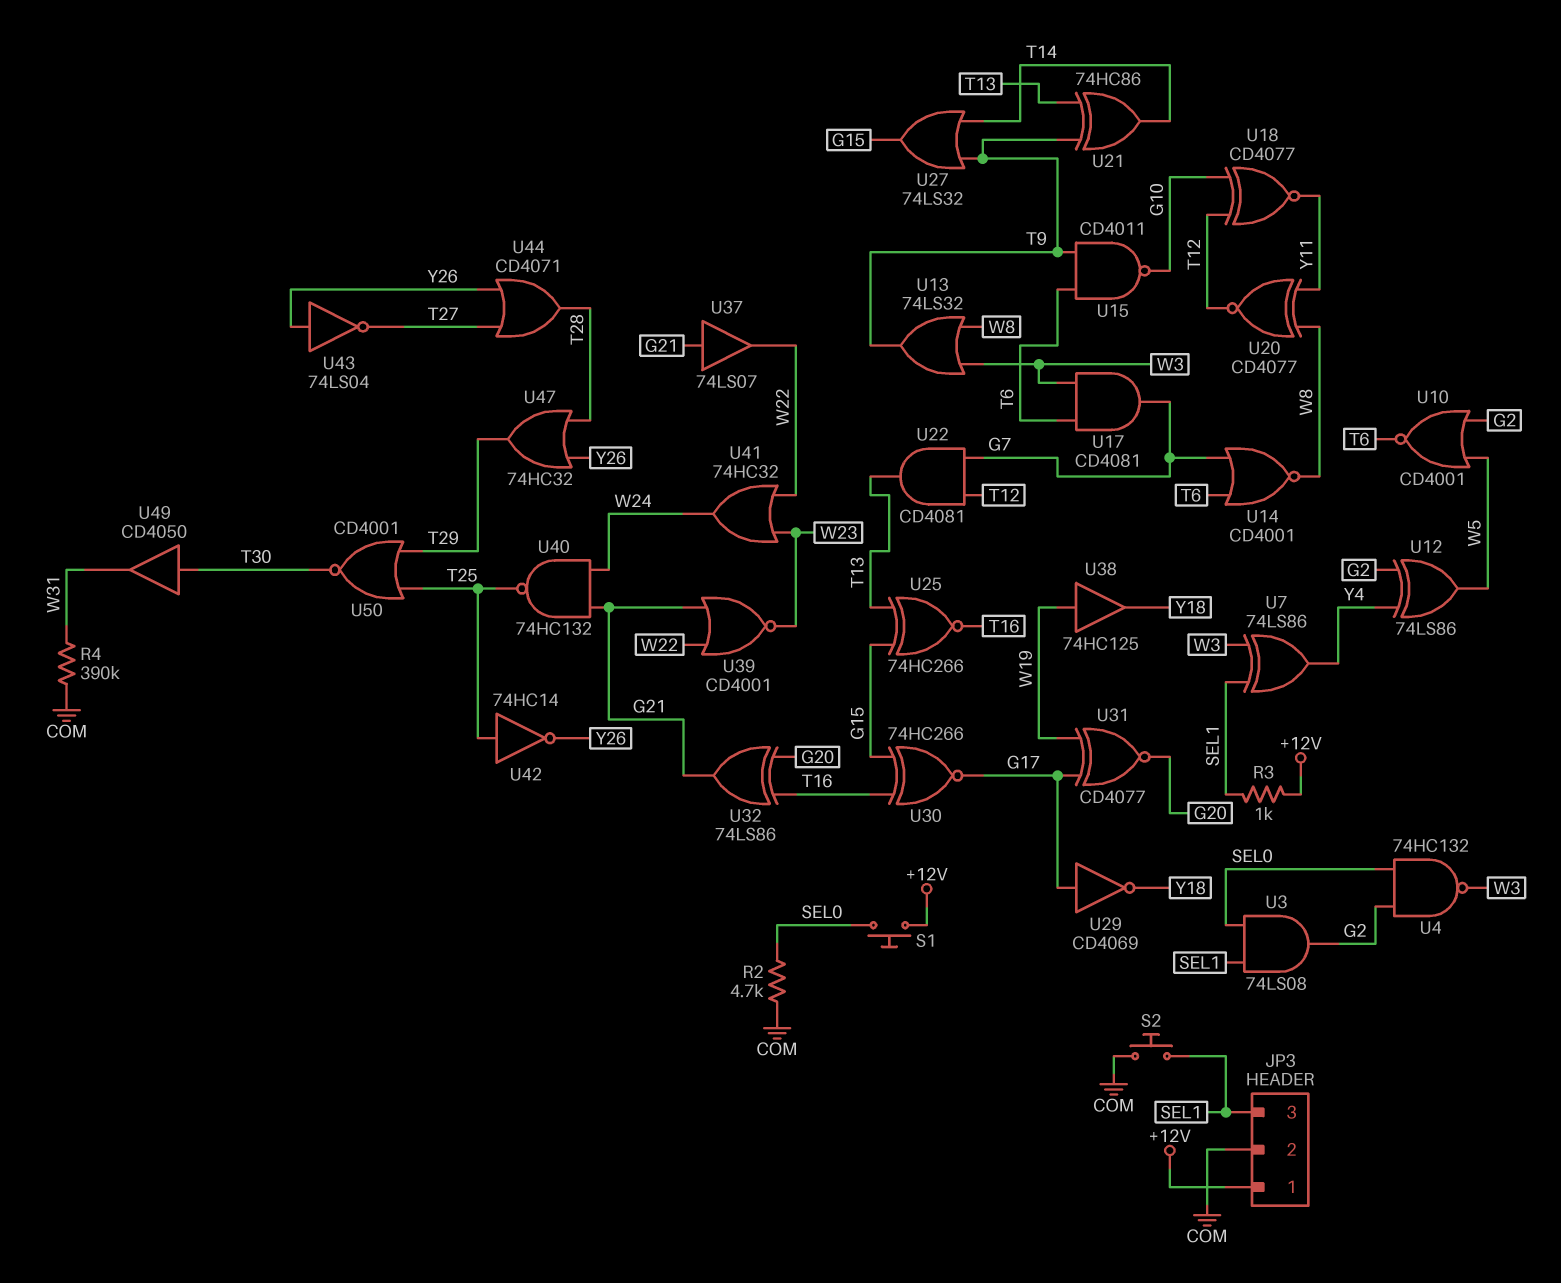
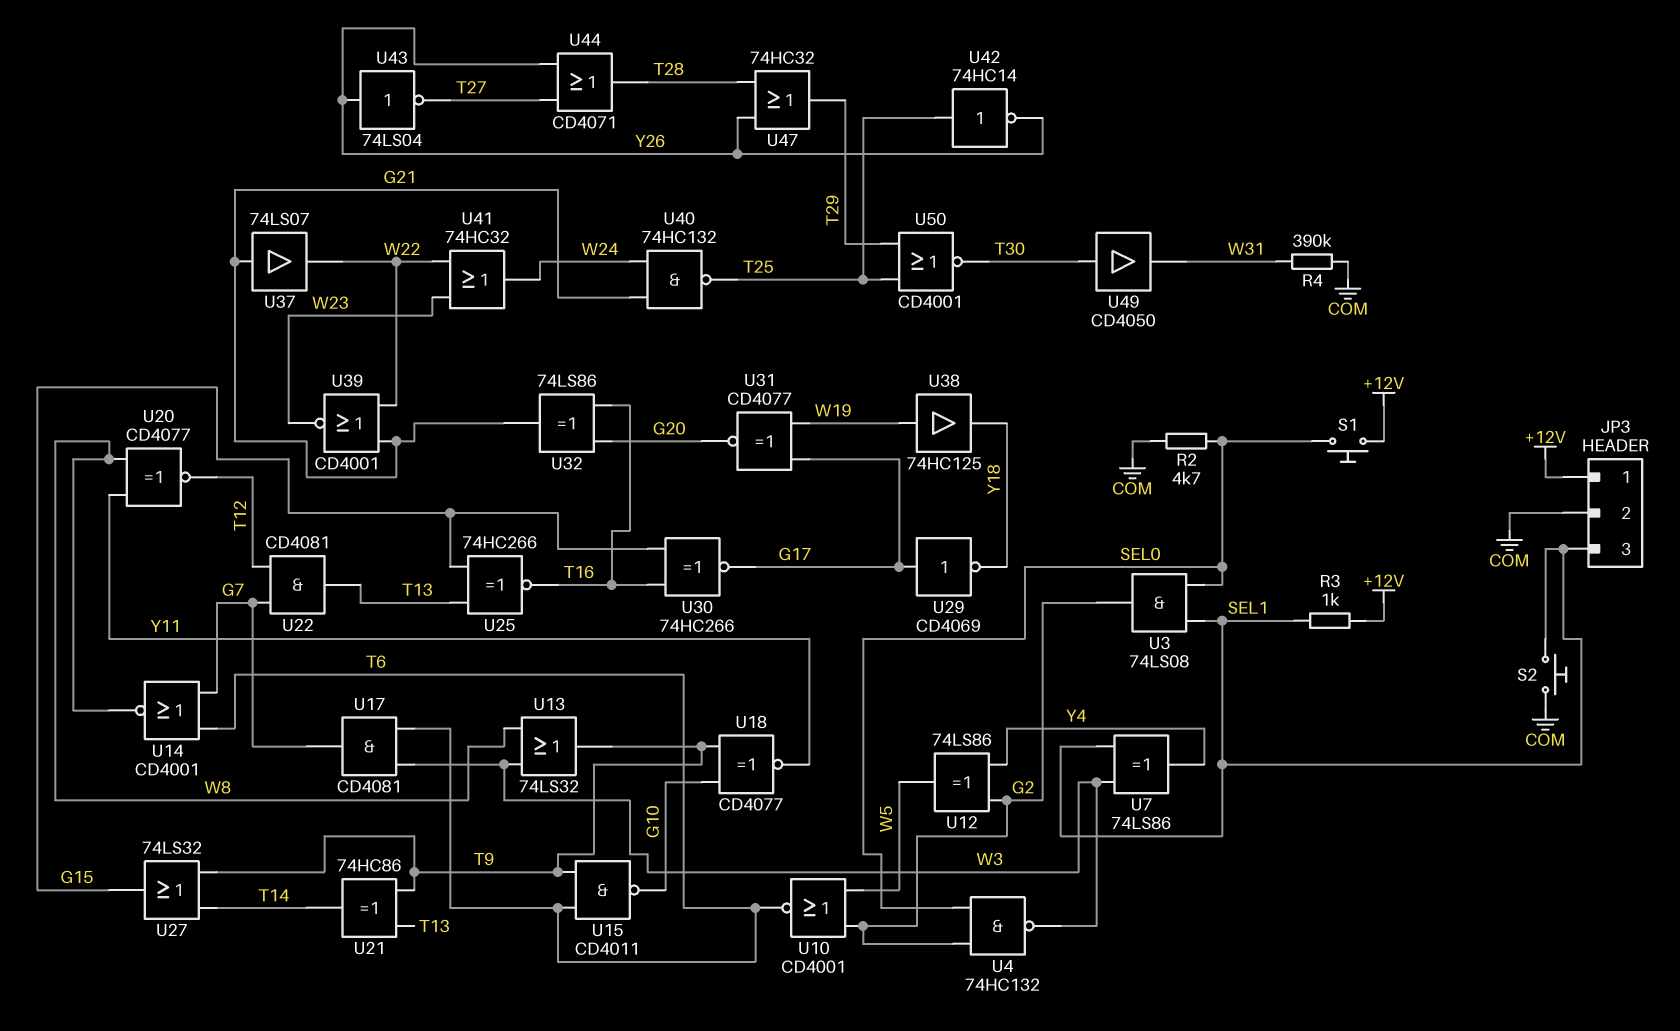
U18: XNOR CD4077 (in G10, in T12, out Y11) -> XNOR CD4077 (in G10, in T9, out Y11)

